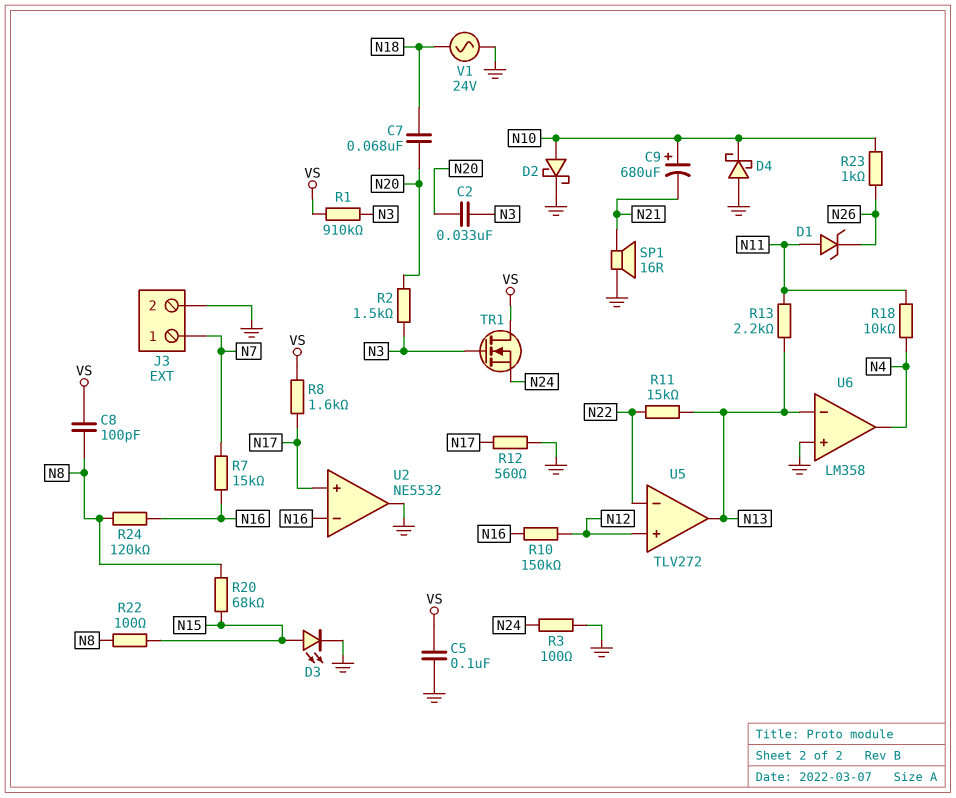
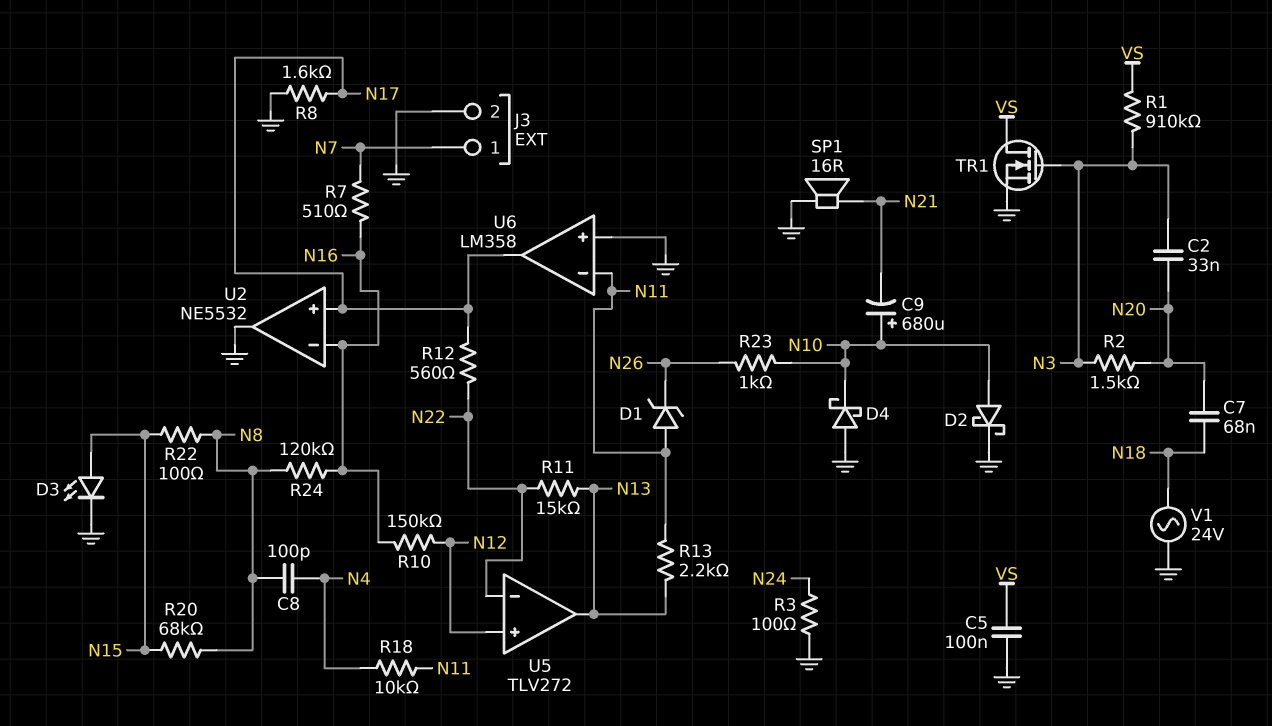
C8: 100pF (N8, VS) -> 100pF (N4, N8)
R7: 15k (N7, N16) -> 510 (N7, N16)
R8: 1.6k (N17, VS) -> 1.6k (GND, N17)
R12: 560 (GND, N17) -> 560 (N17, N22)
TR1: NMOS (G N3, D VS, S N24) -> NMOS (G N3, D VS, S GND)
U6 pin in-: N13 -> N11
U6 pin out: N4 -> N17

